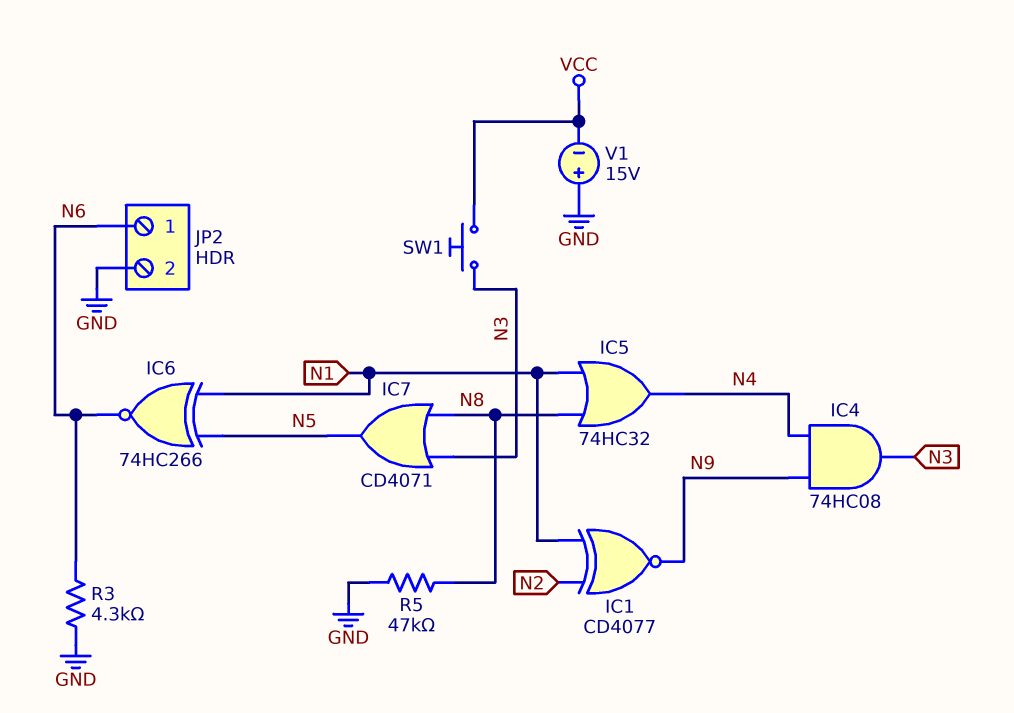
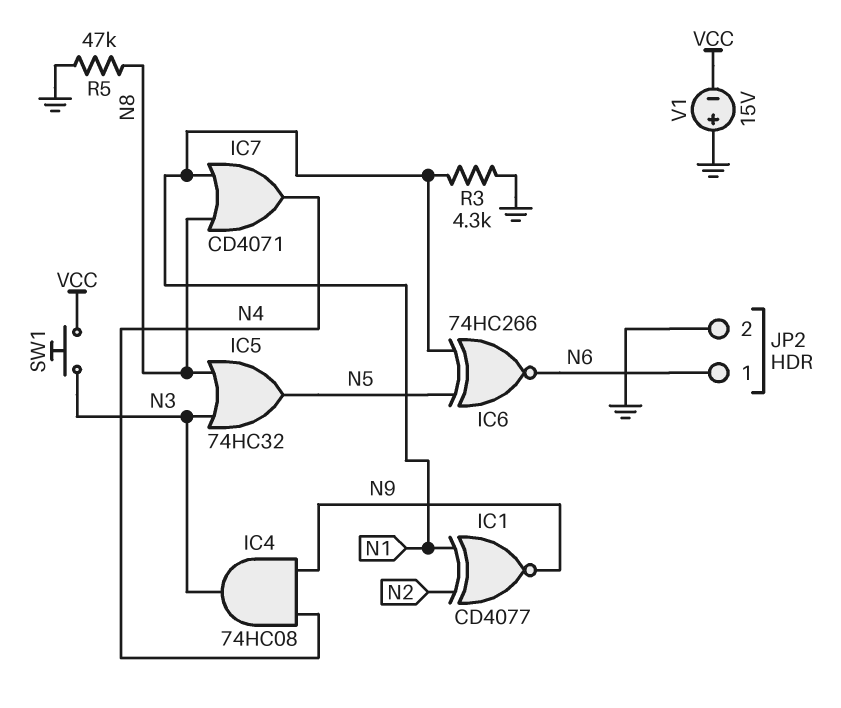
IC5: OR 74HC32 (in N1, in N8, out N4) -> OR 74HC32 (in N3, in N8, out N5)
IC7: OR CD4071 (in N3, in N8, out N5) -> OR CD4071 (in N1, in N8, out N4)
R3: 4.3k (GND, N6) -> 4.3k (GND, N1)

